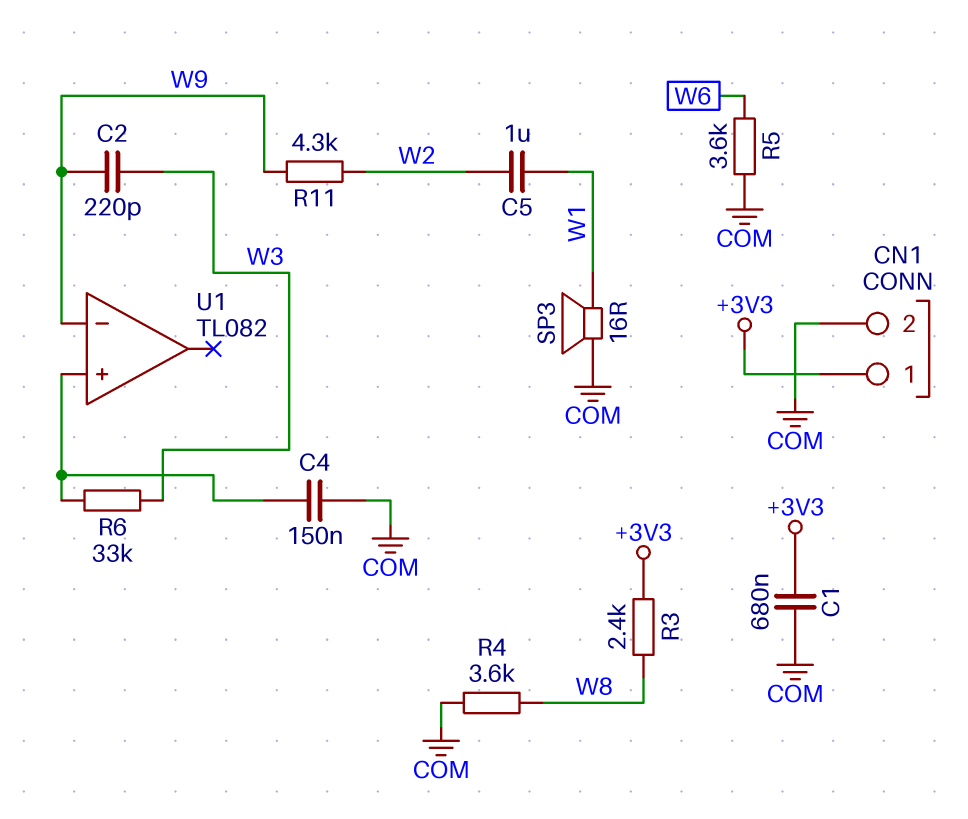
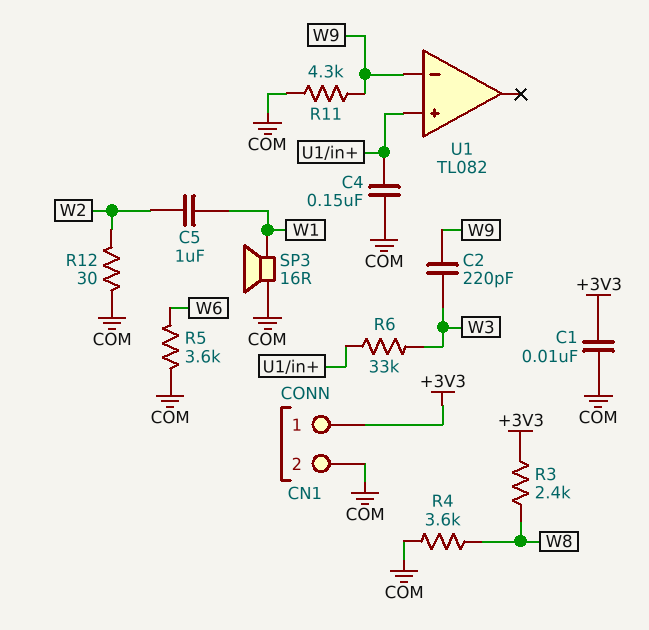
C1: 680nF (+3V3, COM) -> 10nF (+3V3, COM)
R11: 4.3k (W2, W9) -> 4.3k (COM, W9)
R12: none -> 30 (COM, W2)

